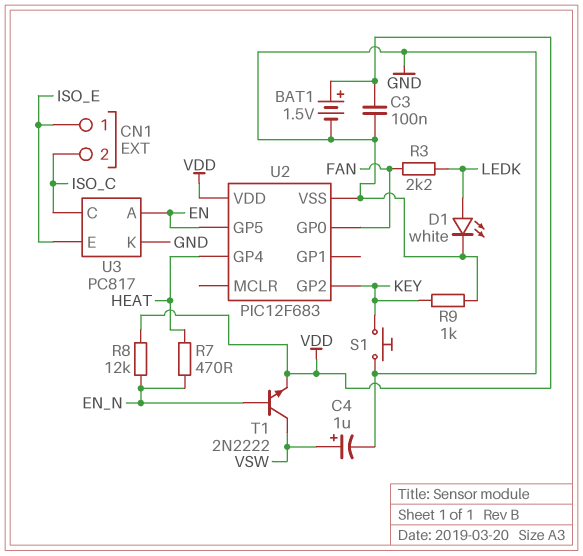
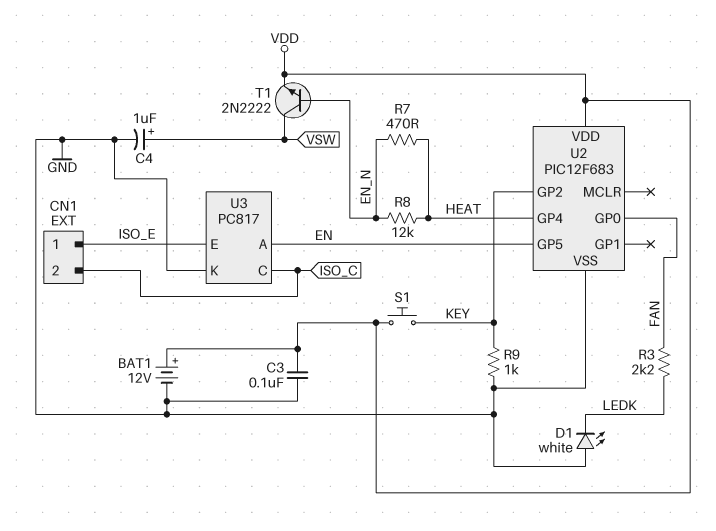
BAT1: 1.5V (plus VDD, minus GND) -> 12V (plus VDD, minus GND)
D1: LED white (A LEDK, K GND) -> LED white (A GND, K LEDK)
R8: 12k (EN_N, VDD) -> 12k (EN_N, HEAT)
S1: button (GND, KEY) -> button (KEY, VDD)

